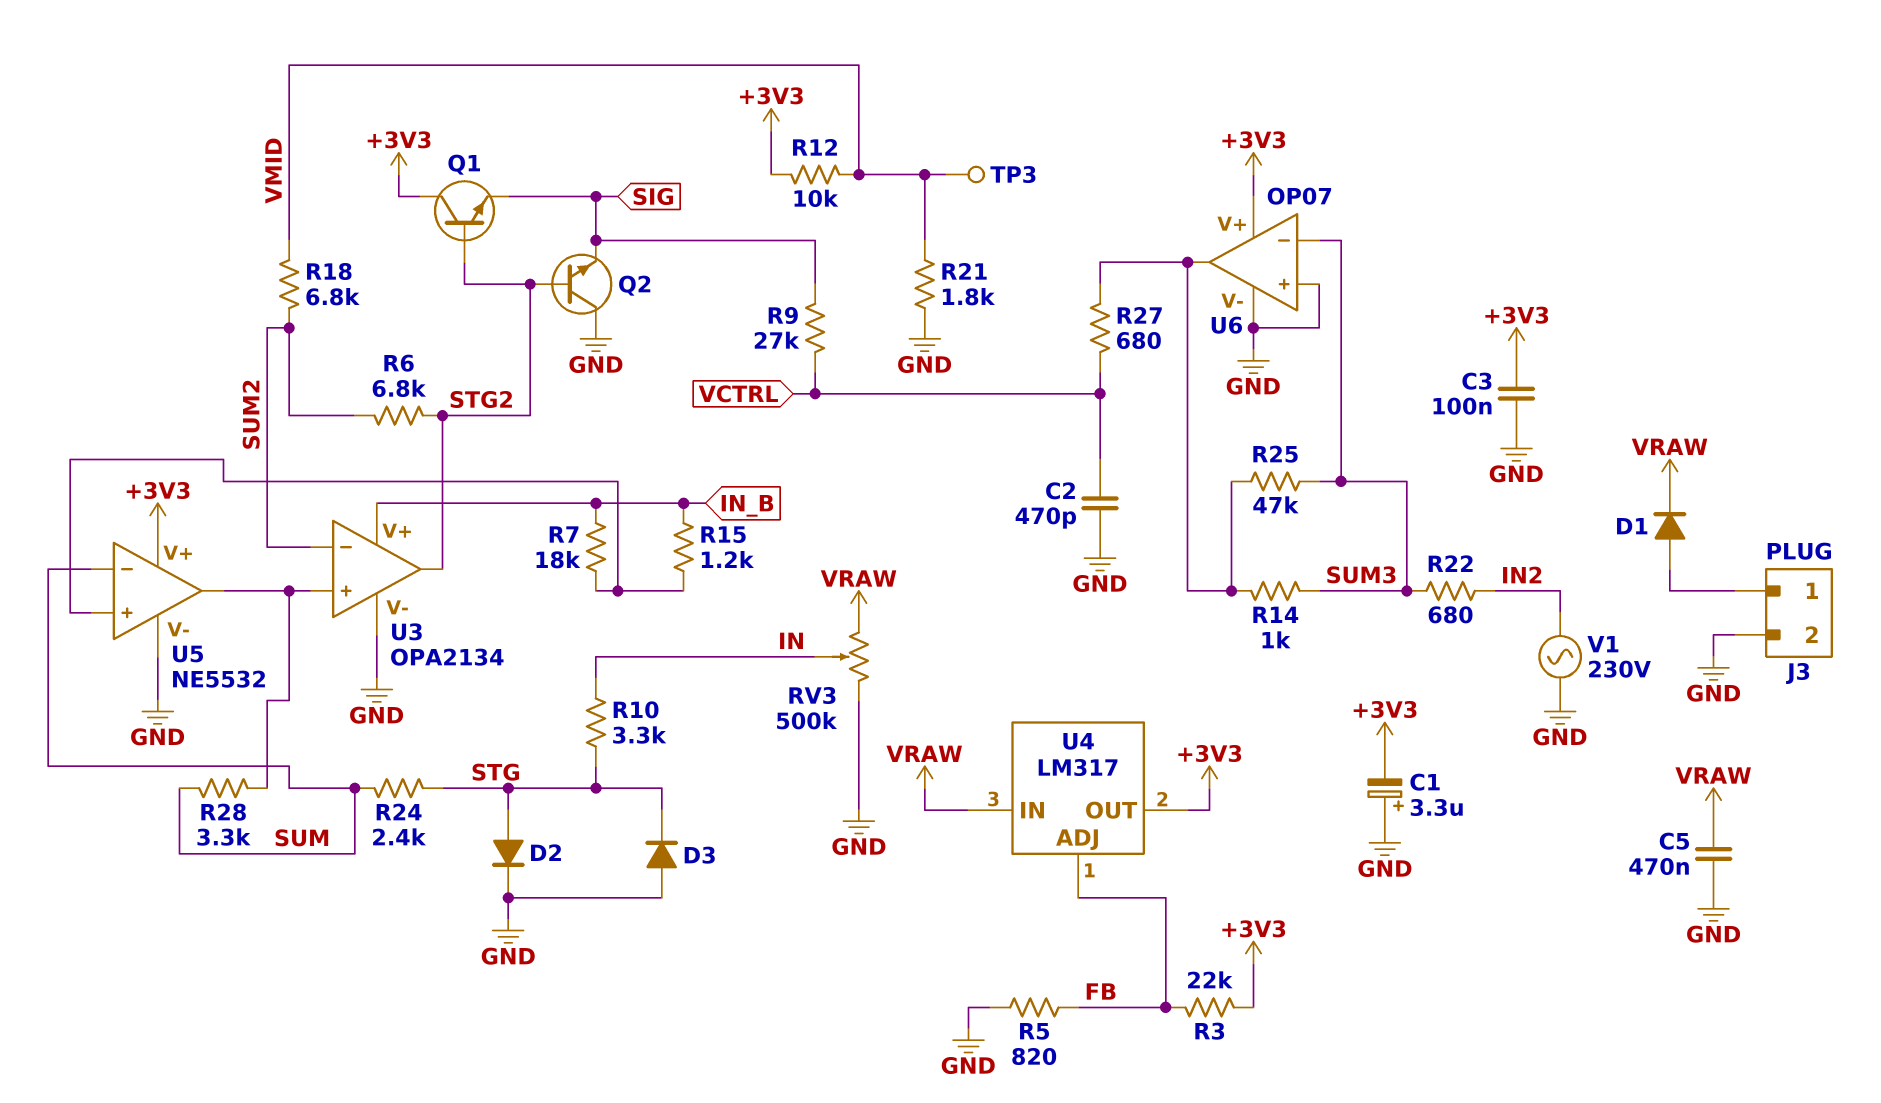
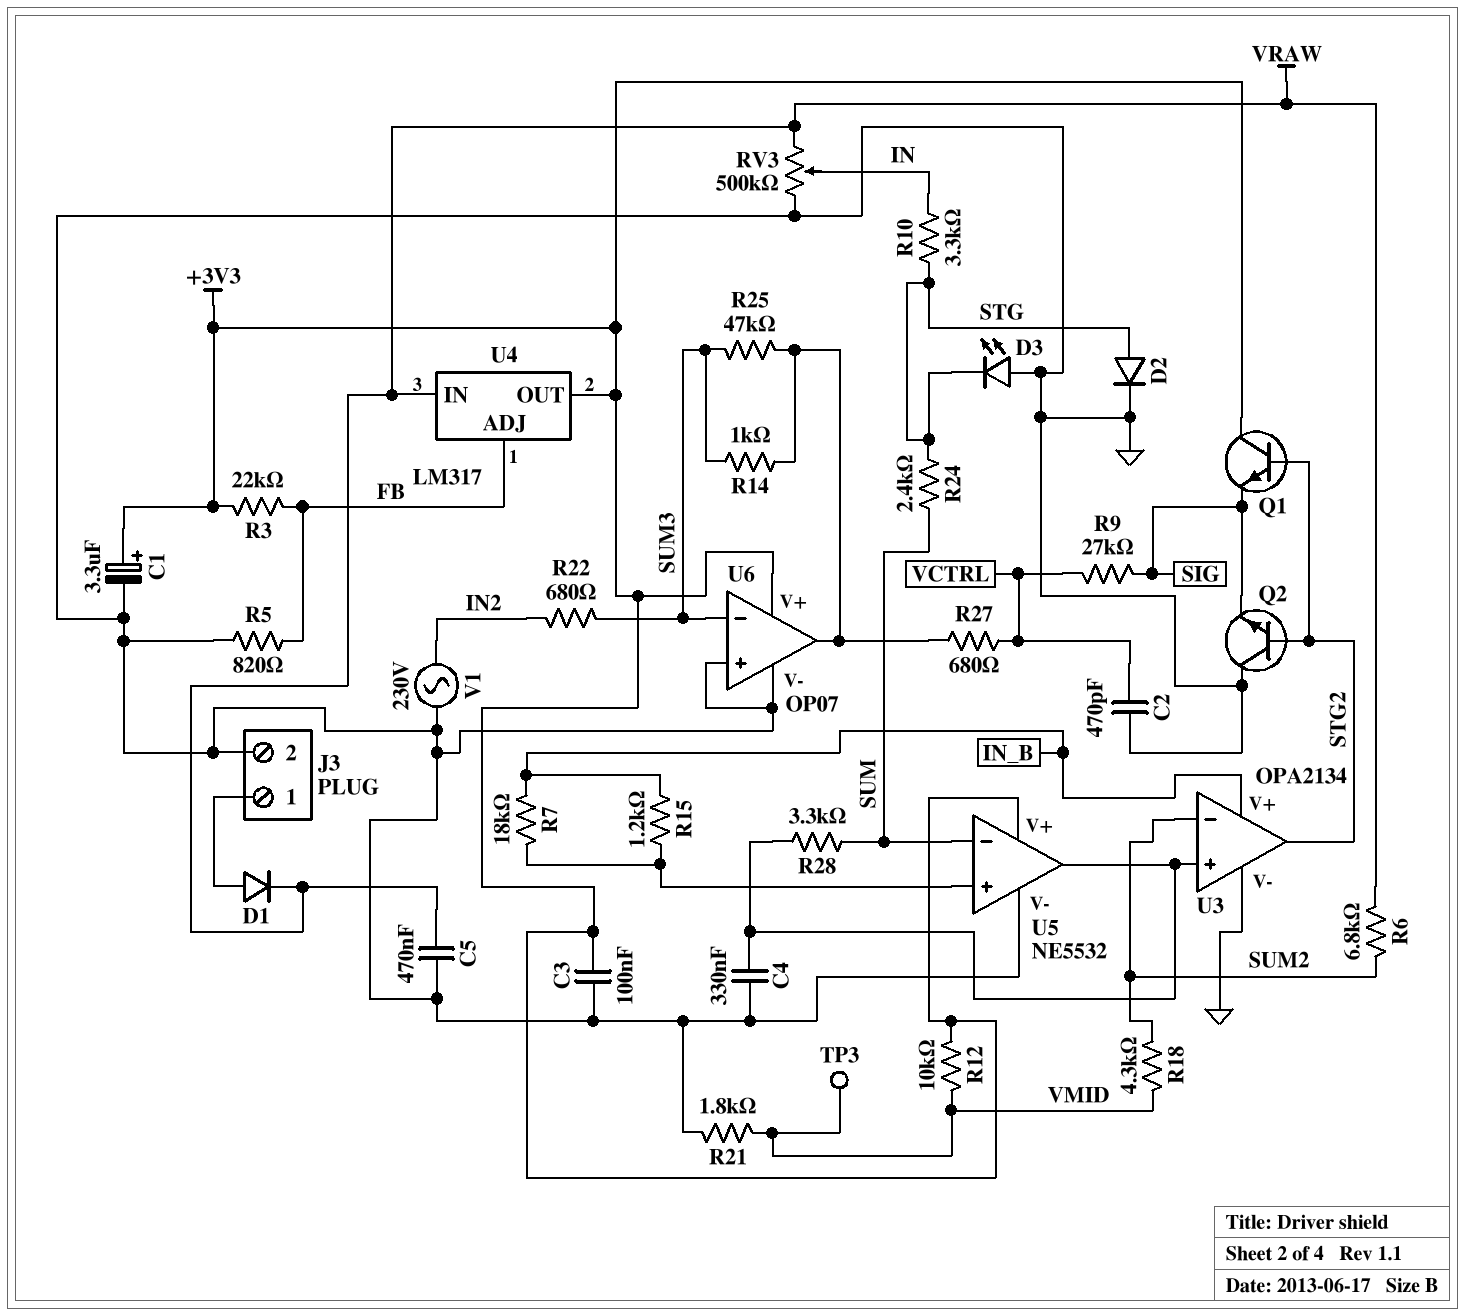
C1: 3.3uF (plus GND, minus +3V3) -> 3.3uF (plus +3V3, minus GND)
C4: none -> 330nF (GND, U3/in+)
D3: diode (A GND, K STG) -> LED (A GND, K STG)
R6: 6.8k (STG2, SUM2) -> 6.8k (SUM2, VRAW)
R18: 6.8k (SUM2, VMID) -> 4.3k (SUM2, VMID)

